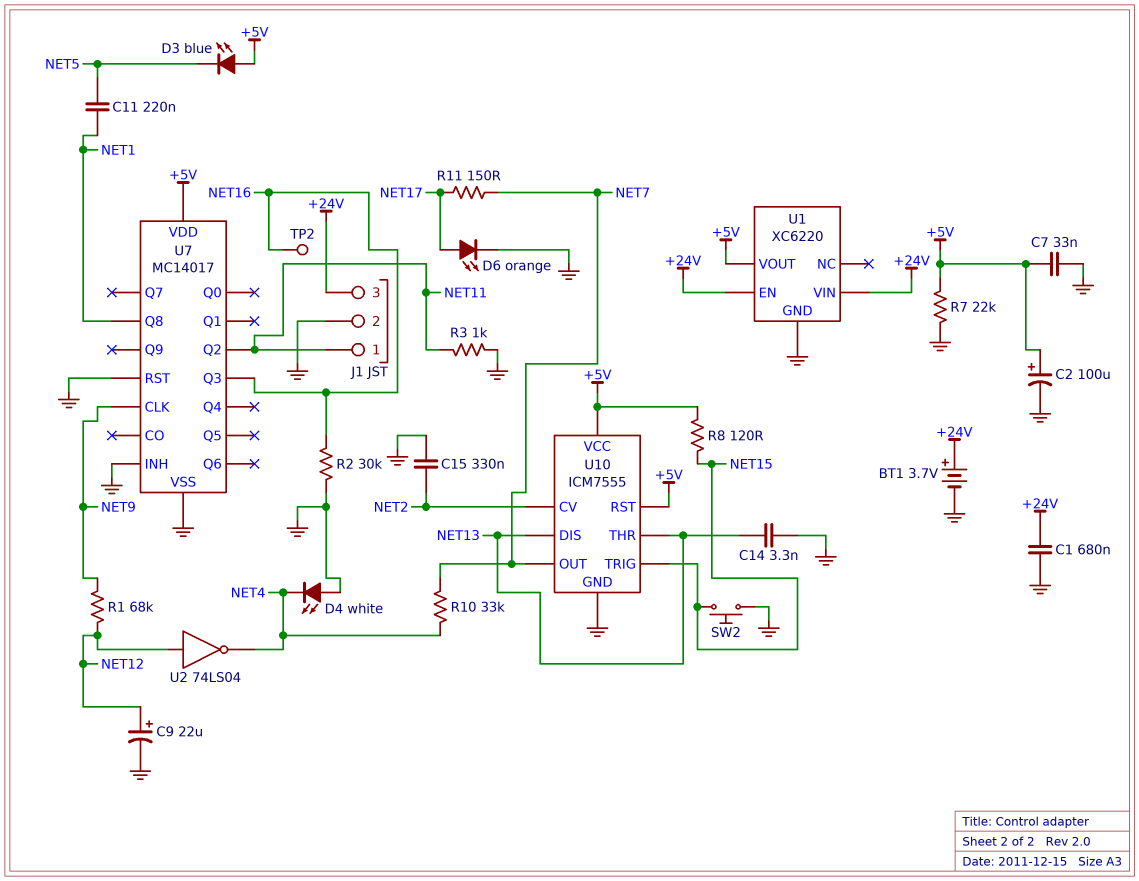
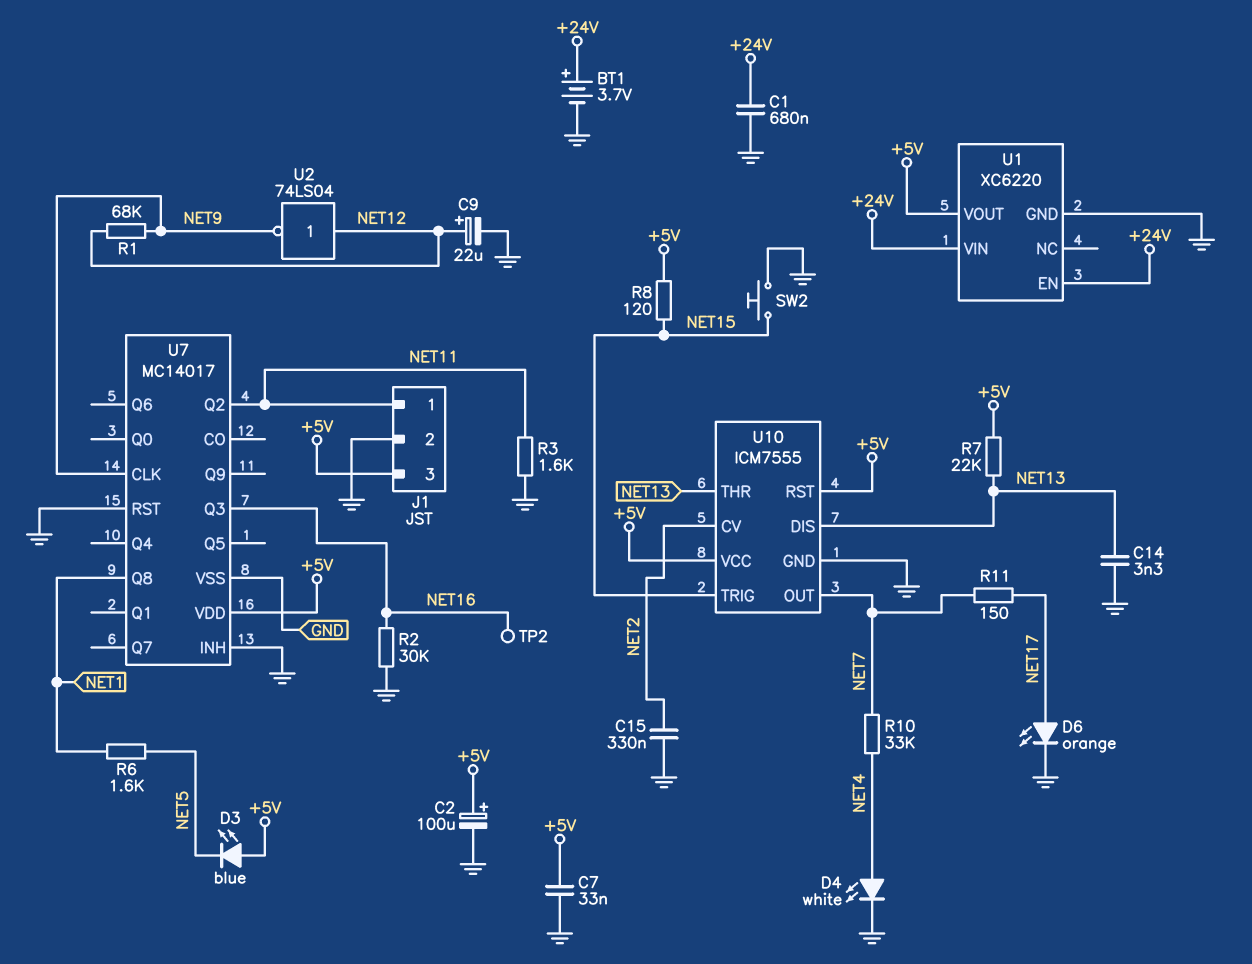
C11: 220nF (NET1, NET5) -> none
D4: LED white (A GND, K NET4) -> LED white (A NET4, K GND)
J1 pin 3: +24V -> +5V
R3: 1k (GND, NET11) -> 1.6k (GND, NET11)
R6: none -> 1.6k (NET1, NET5)
R7: 22k (+5V, GND) -> 22k (+5V, NET13)
U2: NOT 74LS04 (in NET12, out NET4) -> NOT 74LS04 (in NET12, out NET9)

